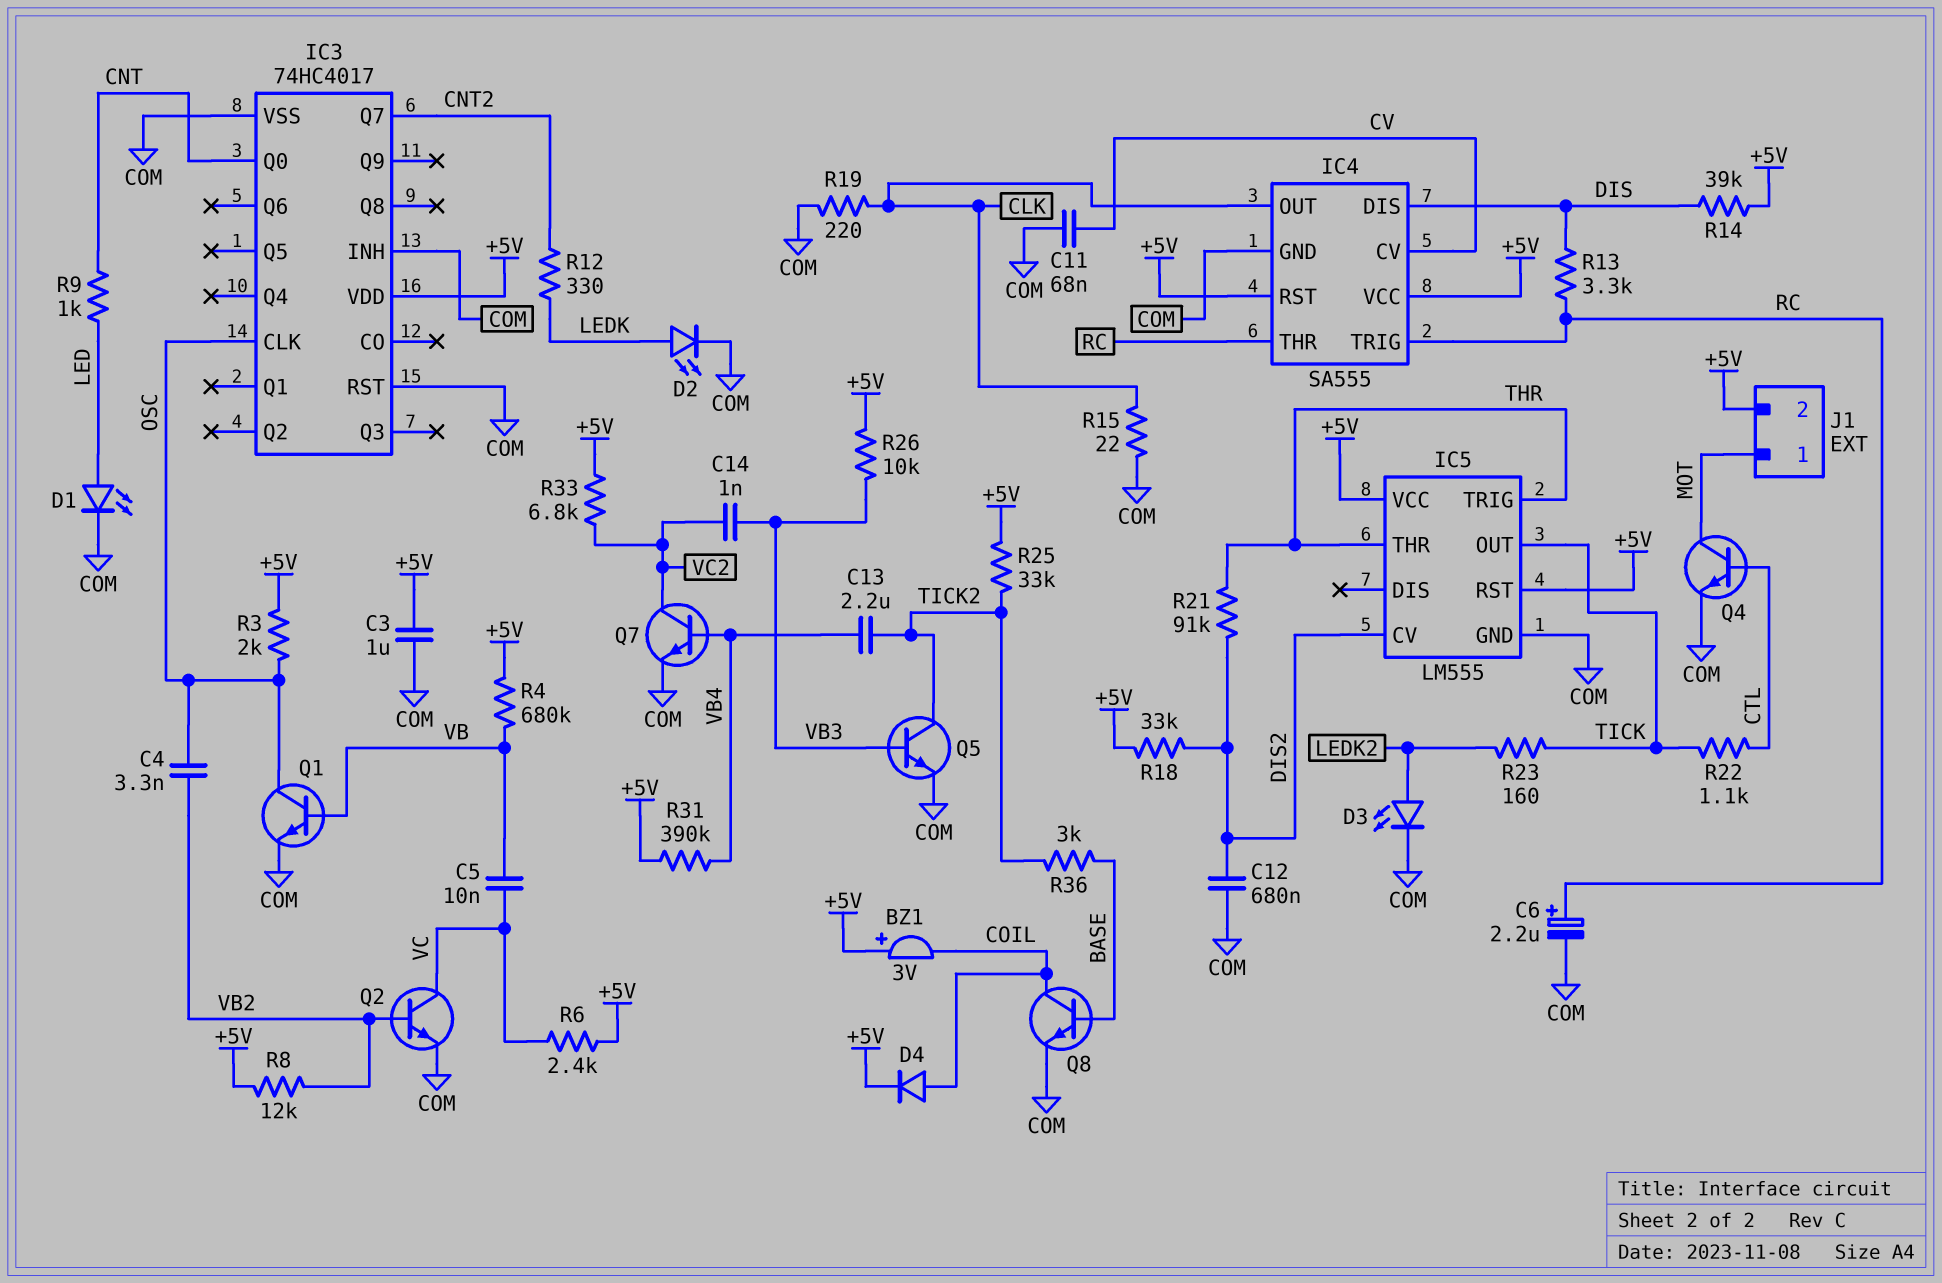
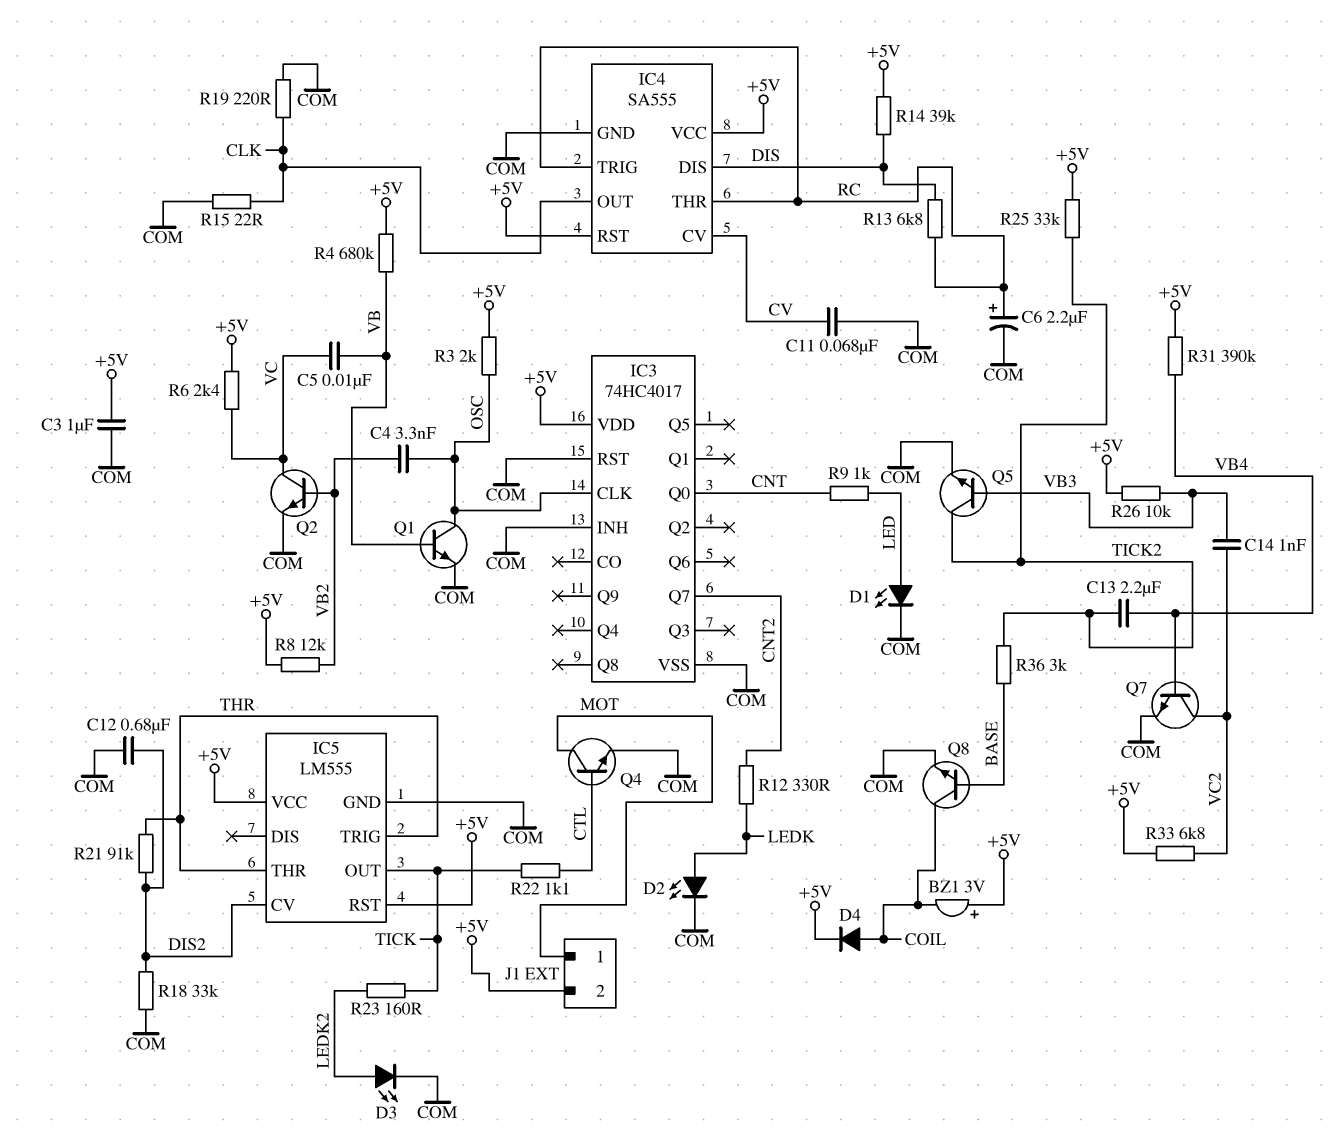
R13: 3.3k (DIS, RC) -> 6.8k (DIS, RC)
R18: 33k (+5V, DIS2) -> 33k (COM, DIS2)

